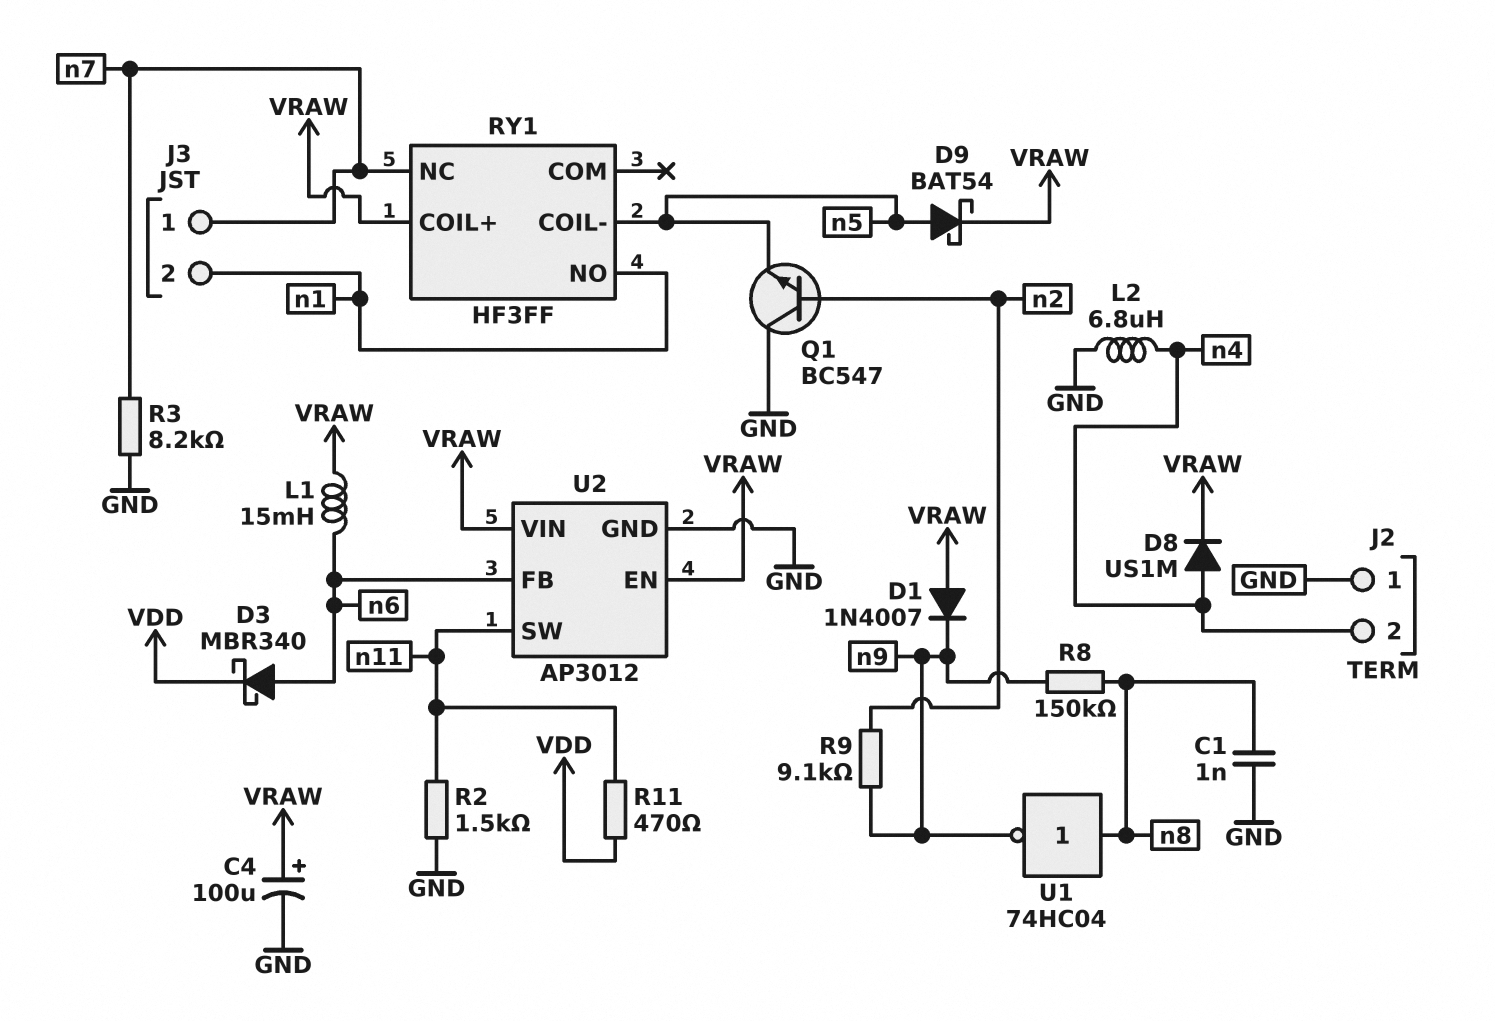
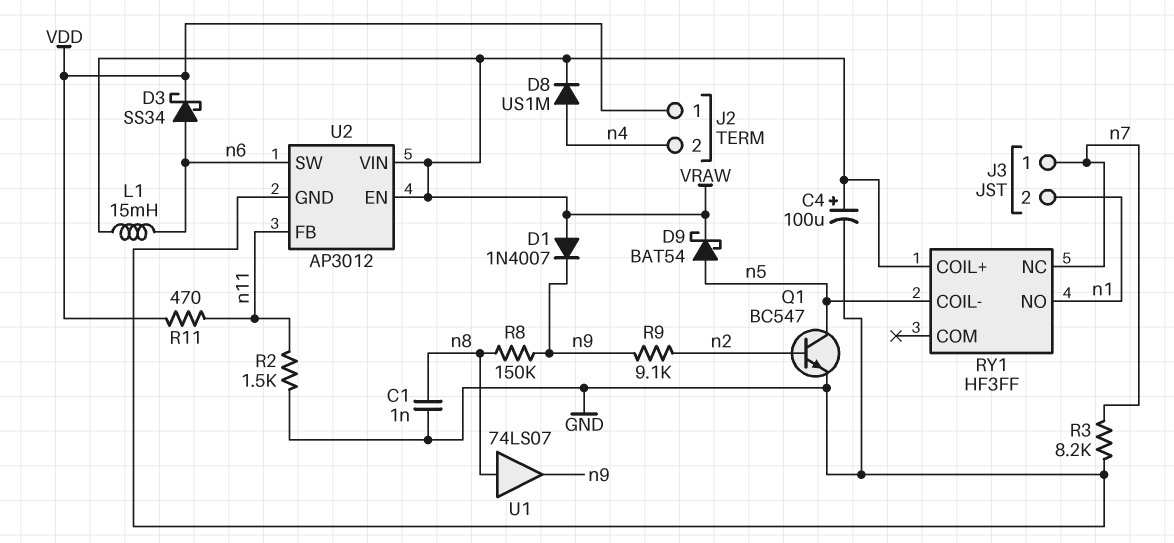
D3: schottky MBR340 (A n6, K VDD) -> schottky SS34 (A n6, K VDD)
J2 pin 1: GND -> VDD
L2: 6.8uH (GND, n4) -> none
Q1: NPN BC547 (B n2, C GND, E n5) -> NPN BC547 (B n2, C n5, E GND)
U1: NOT 74HC04 (in n8, out n9) -> buffer 74LS07 (in n8, out n9)
U2 pin FB: n6 -> n11
U2 pin SW: n11 -> n6

